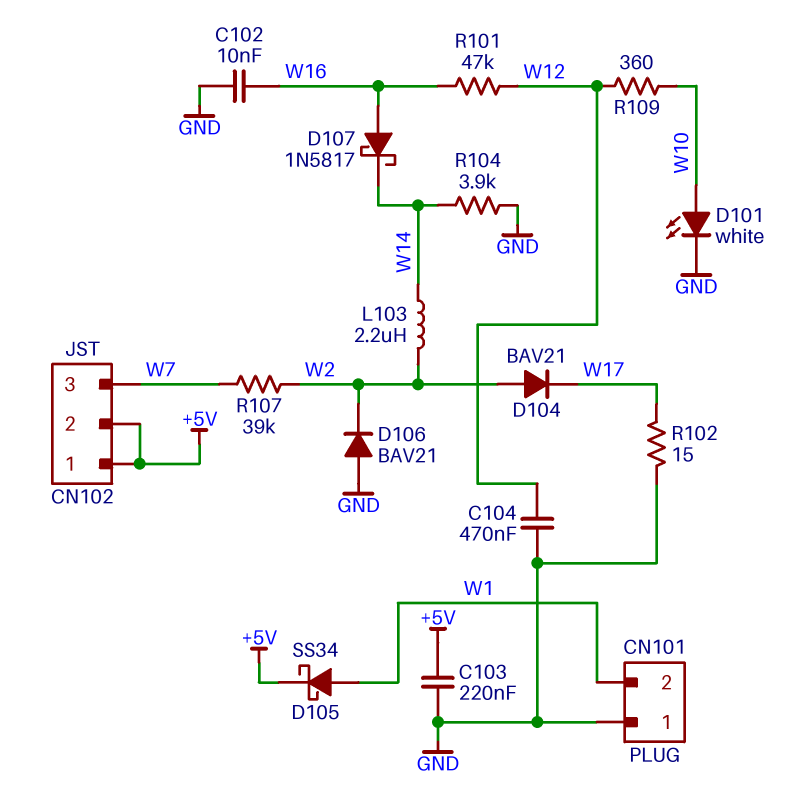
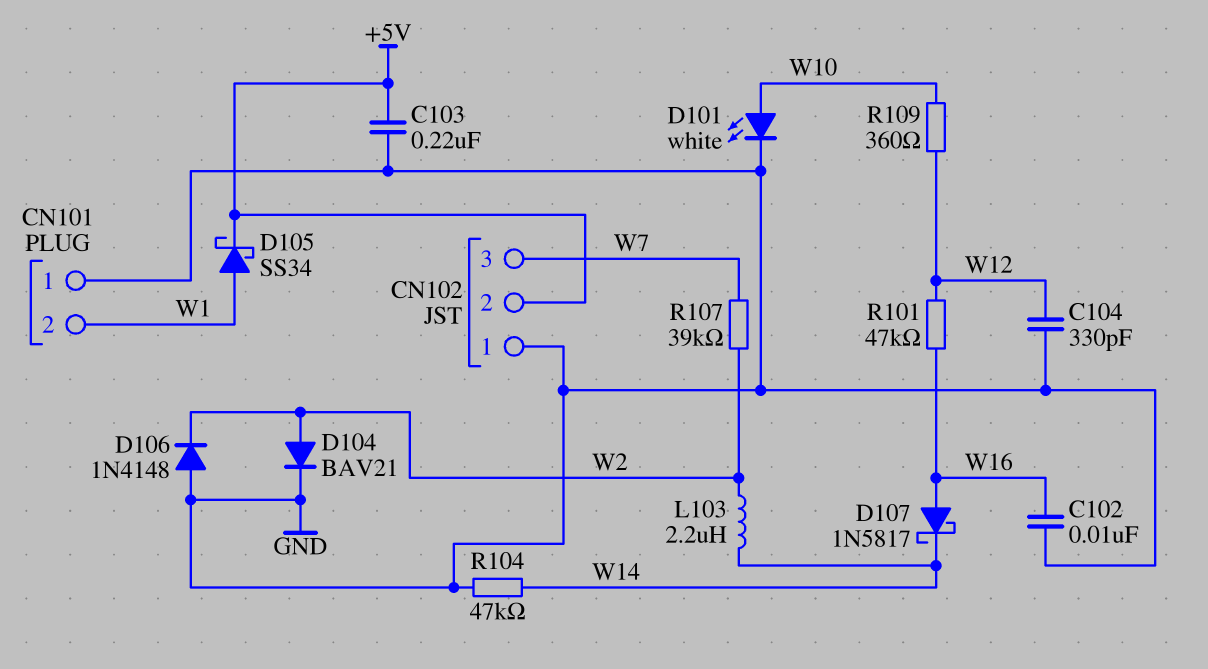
C104: 470nF (GND, W12) -> 330pF (GND, W12)
CN102 pin 1: +5V -> GND
D104: diode BAV21 (A W2, K W17) -> diode BAV21 (A W2, K GND)
D106: diode BAV21 (A GND, K W2) -> diode 1N4148 (A GND, K W2)
R102: 15 (GND, W17) -> none
R104: 3.9k (GND, W14) -> 47k (GND, W14)

